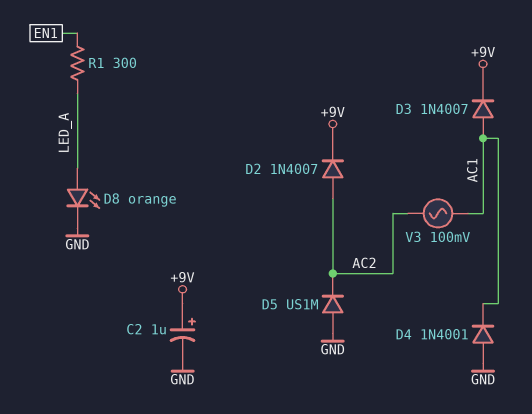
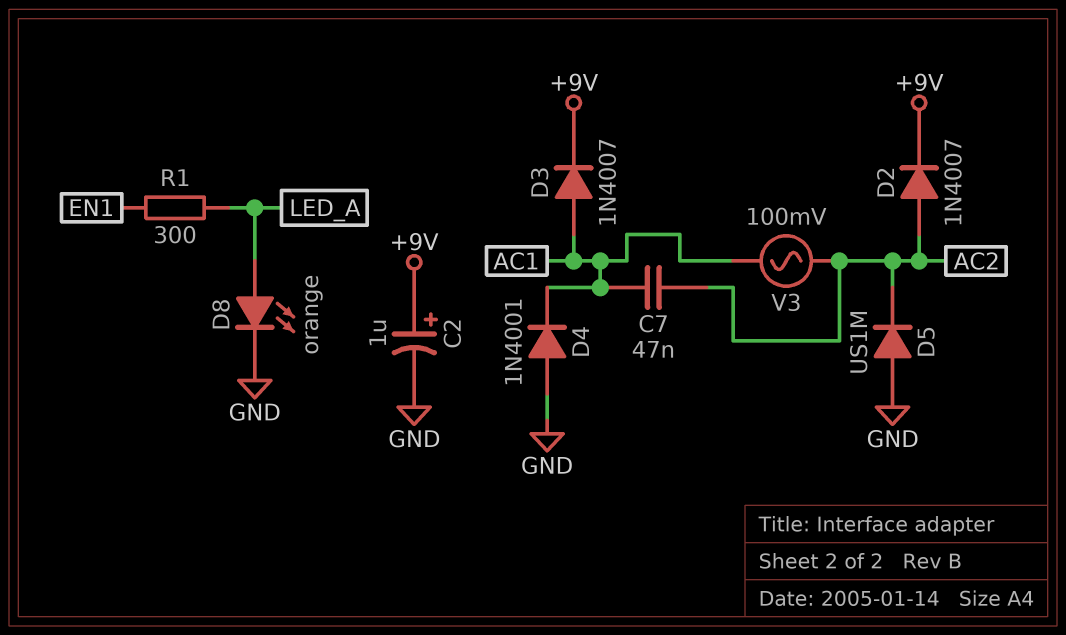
C7: none -> 47nF (AC1, AC2)

